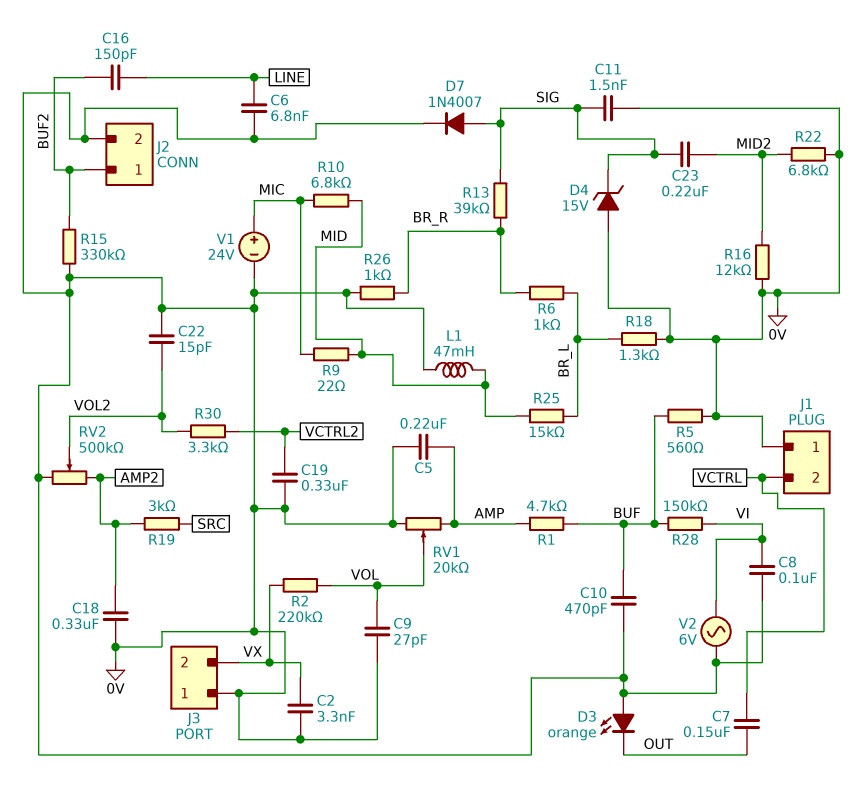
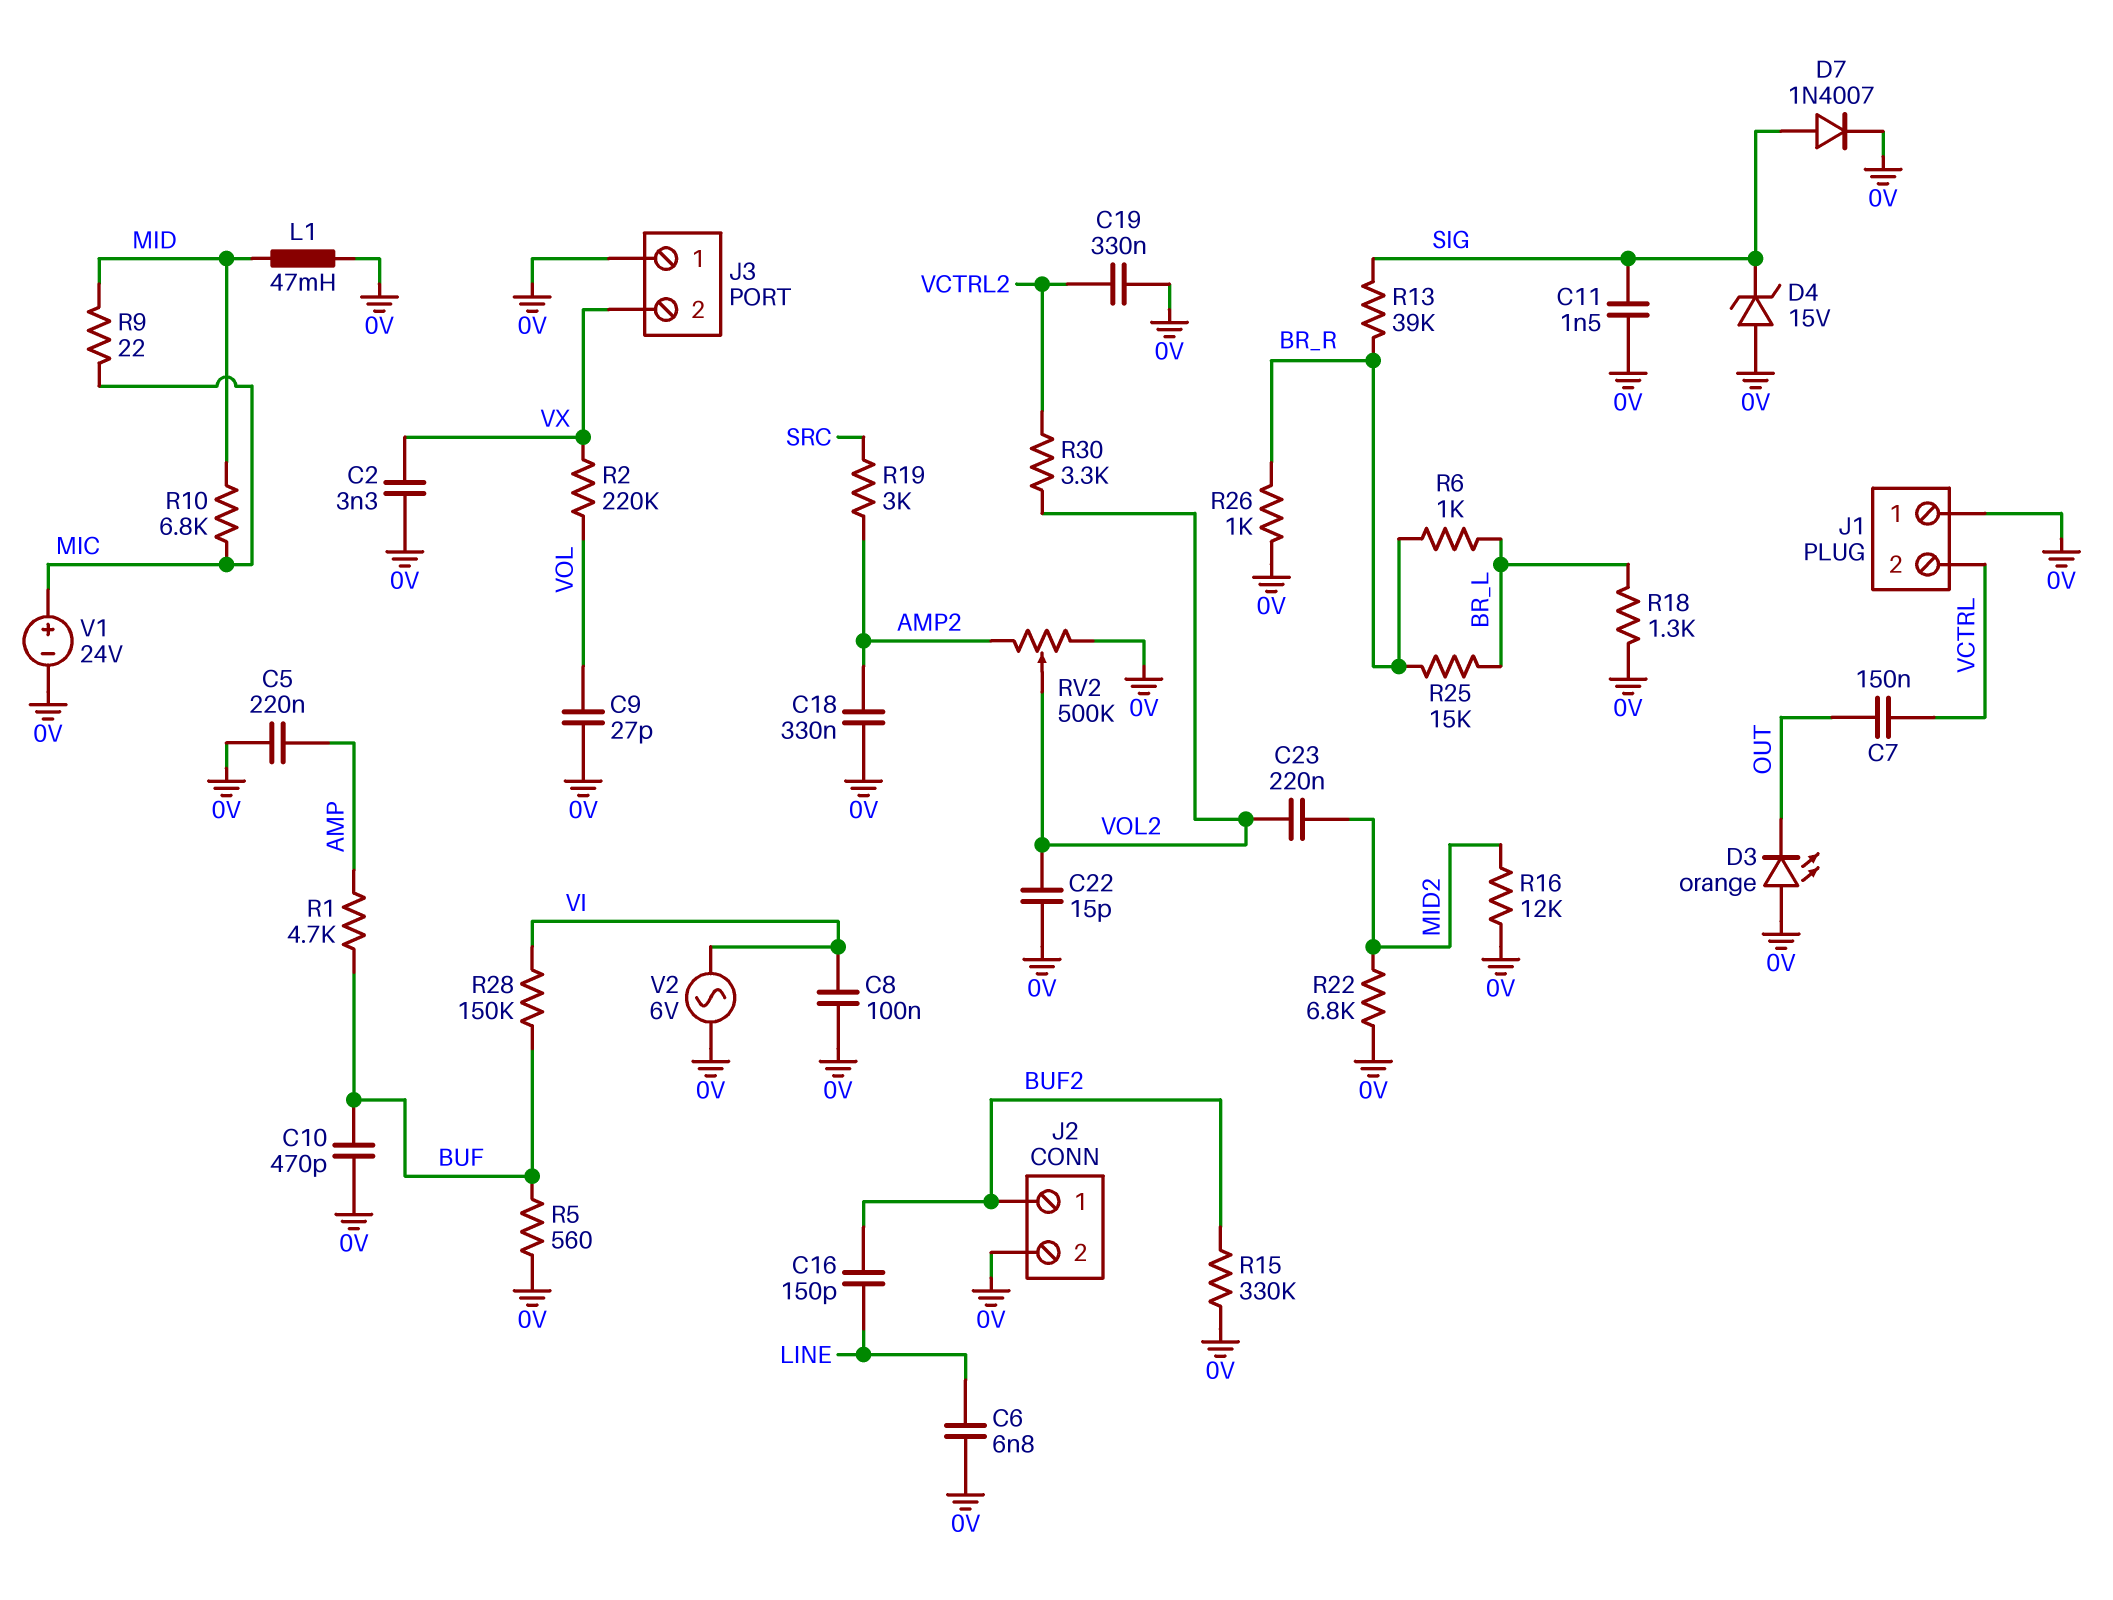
C23: 220nF (MID2, SIG) -> 220nF (MID2, VOL2)
R25: 15k (BR_L, MID) -> 15k (BR_L, BR_R)
RV1: 20k (0V, AMP, wiper VOL) -> none

